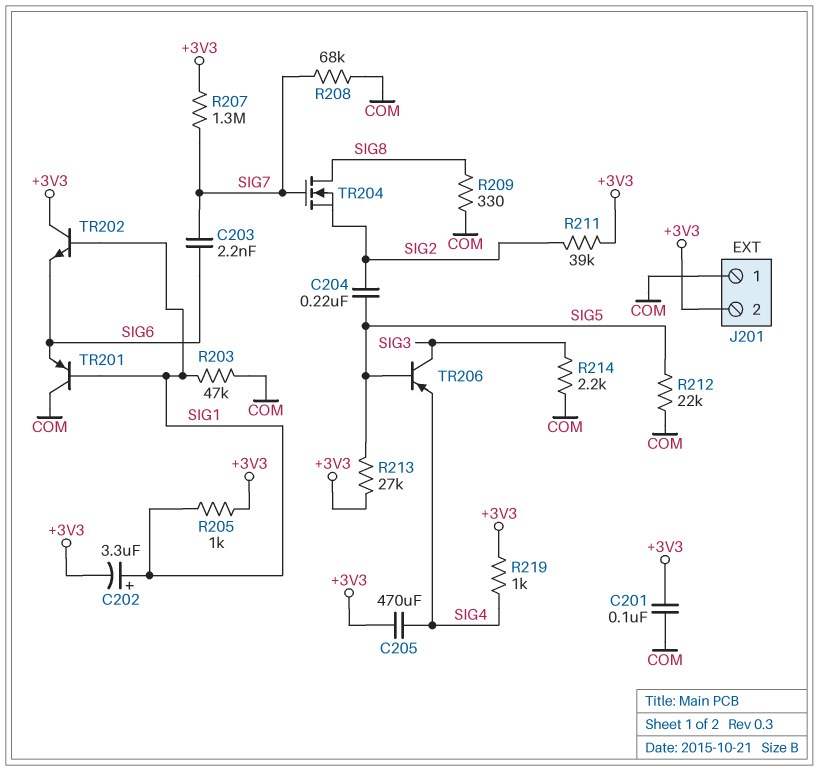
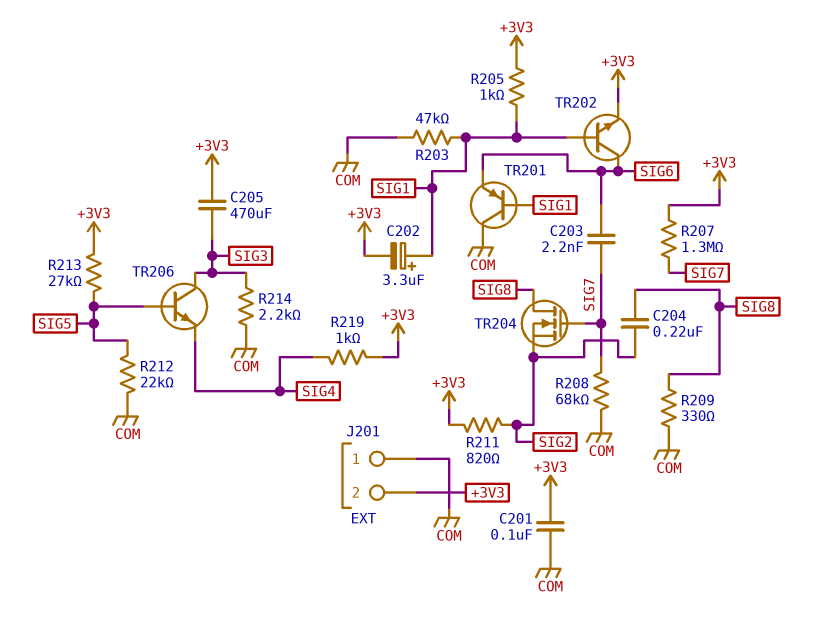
C204: 220nF (SIG2, SIG5) -> 220nF (SIG2, SIG8)
C205: 470uF (+3V3, SIG4) -> 470uF (+3V3, SIG3)
R211: 39k (+3V3, SIG2) -> 820 (+3V3, SIG2)
TR202: NPN (B SIG1, C +3V3, E SIG6) -> NPN (B SIG1, C SIG6, E +3V3)
TR206: PNP (B SIG5, C SIG3, E SIG4) -> NPN (B SIG5, C SIG3, E SIG4)

